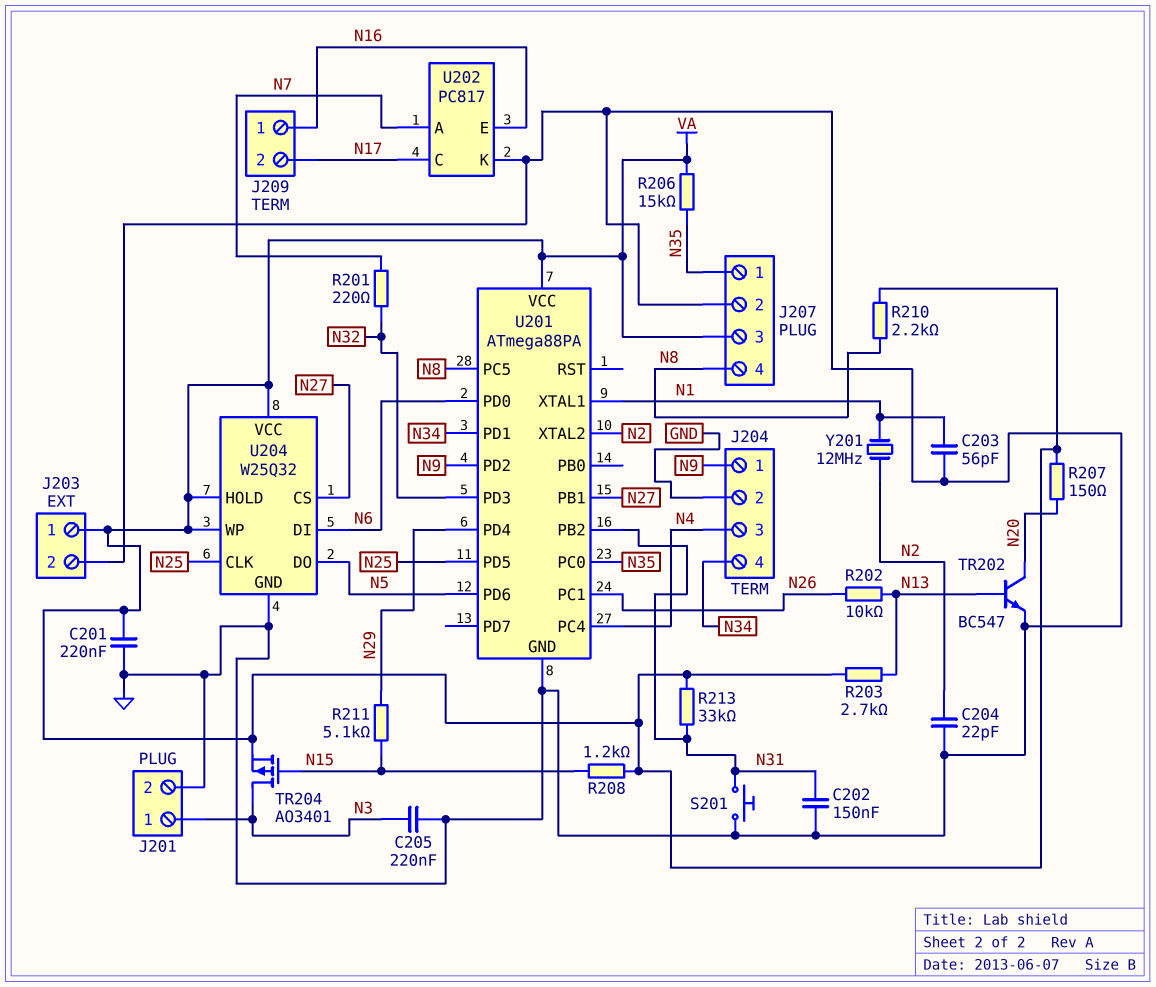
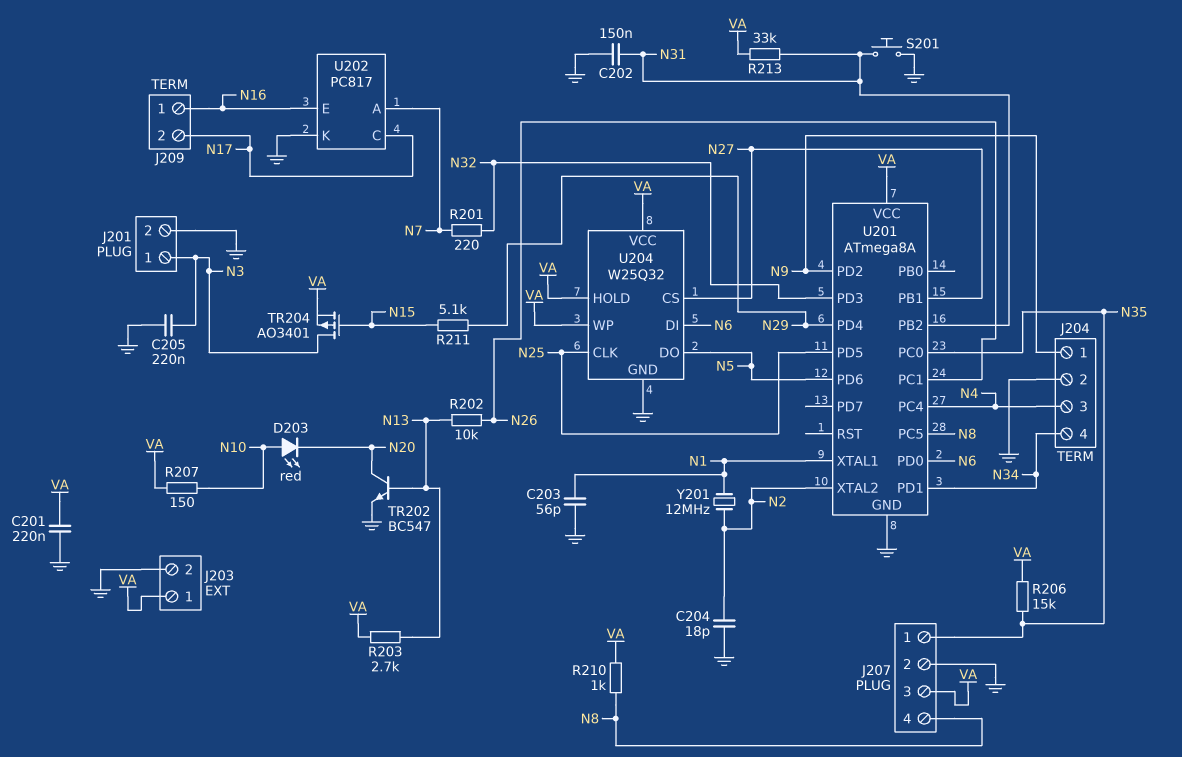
C204: 22pF (GND, N2) -> 18pF (GND, N2)
D203: none -> LED red (A N10, K N20)
R207: 150 (N20, VA) -> 150 (N10, VA)
R208: 1.2k (N15, VA) -> none
R210: 2.2k (N8, VA) -> 1k (N8, VA)
U201: ATmega88PA -> ATmega8A

